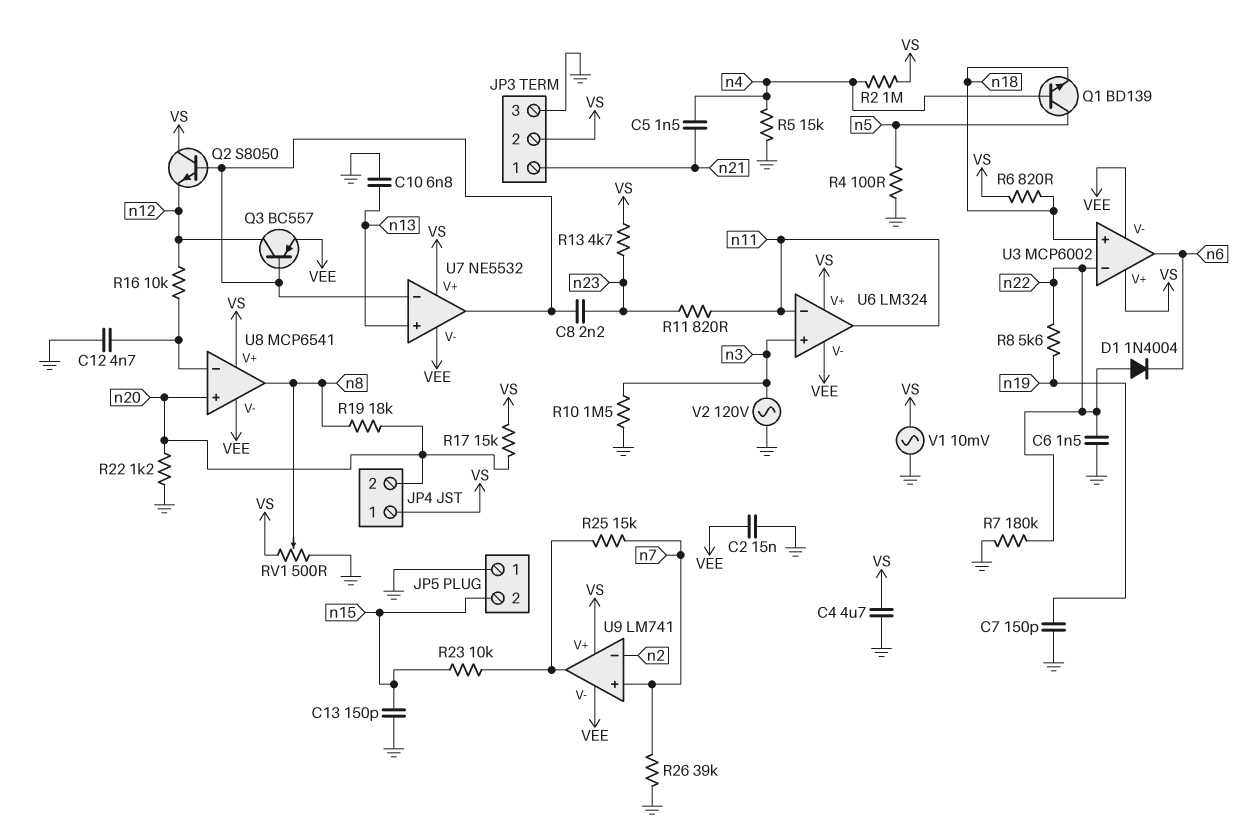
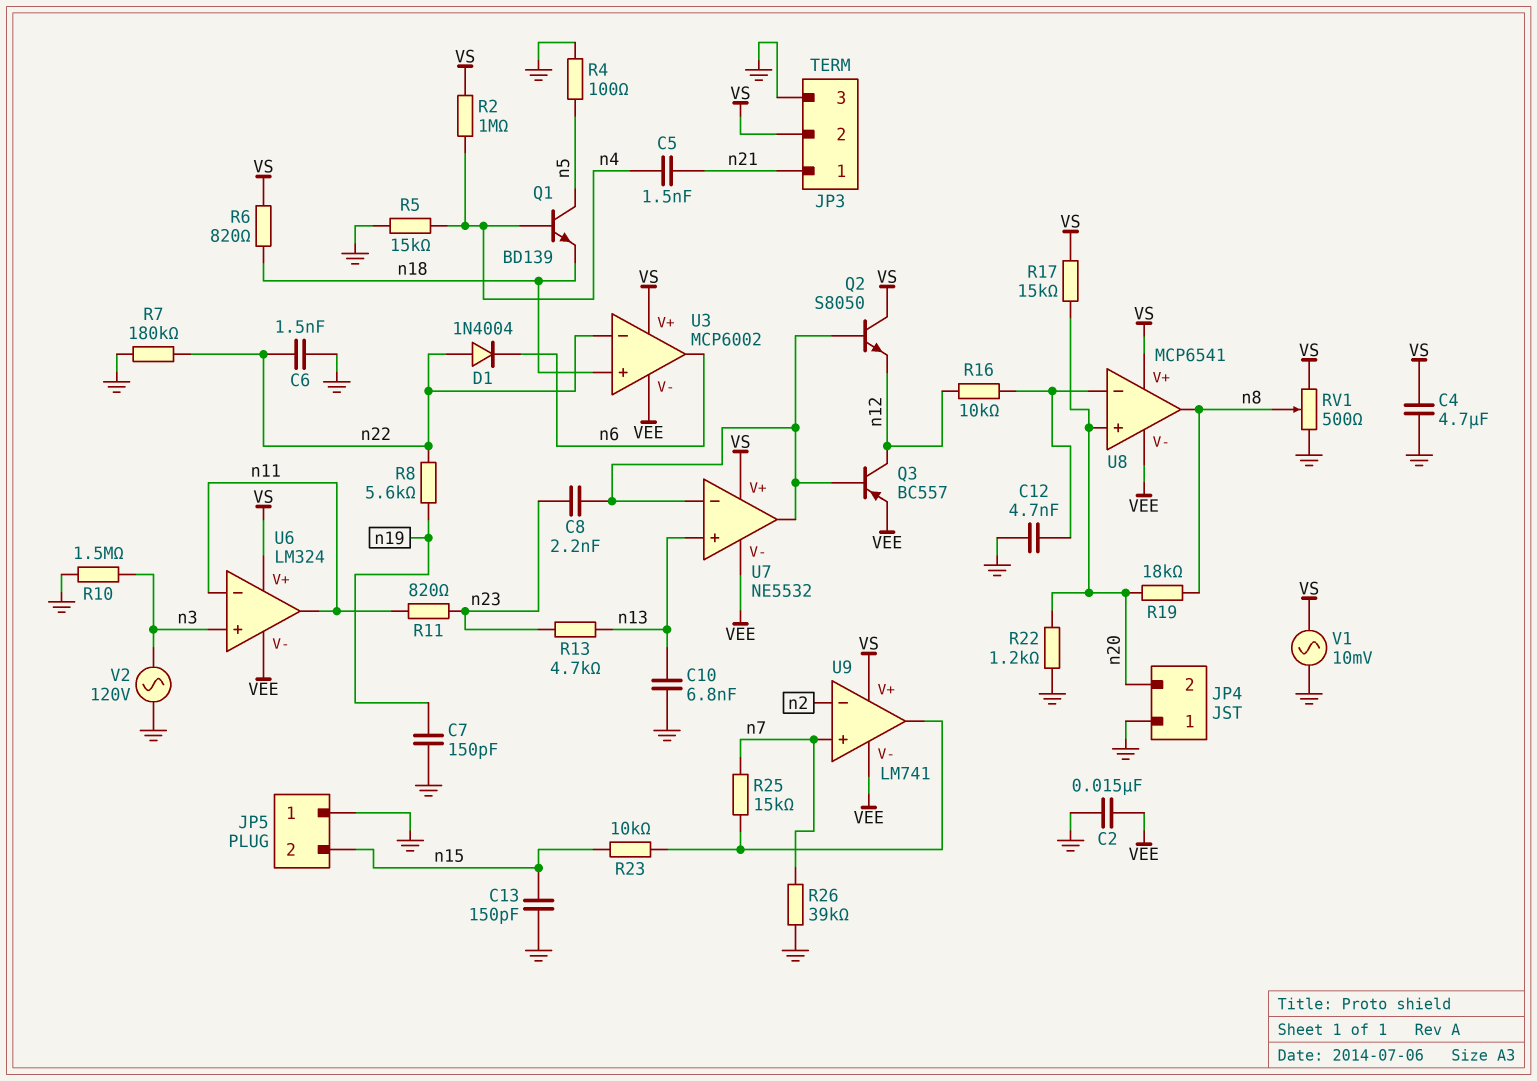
JP4 pin 1: VS -> GND
R13: 4.7k (VS, n23) -> 4.7k (n13, n23)

